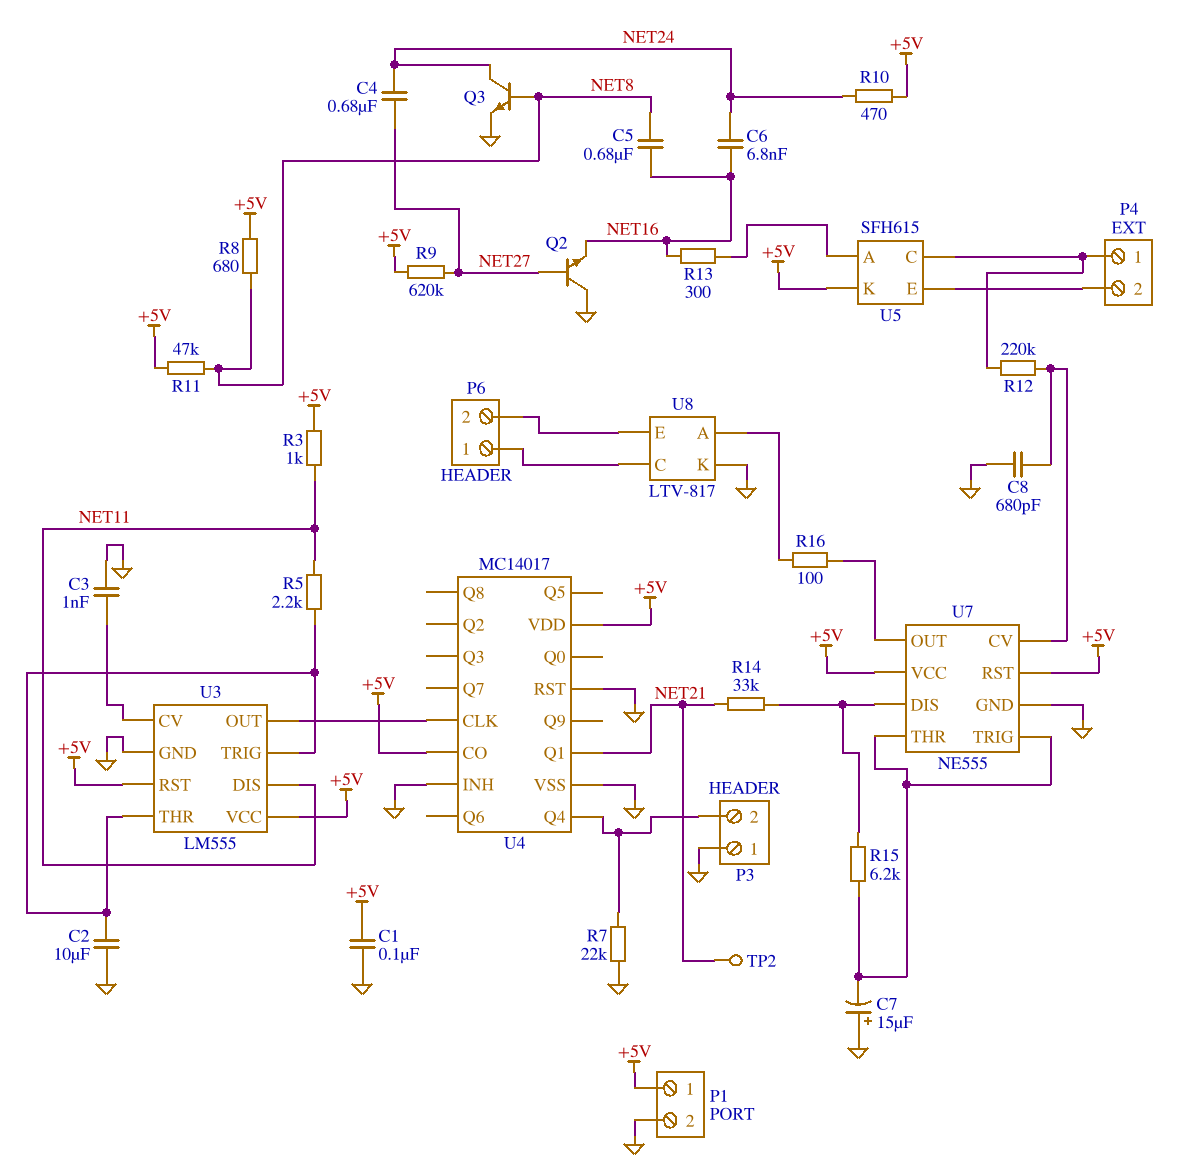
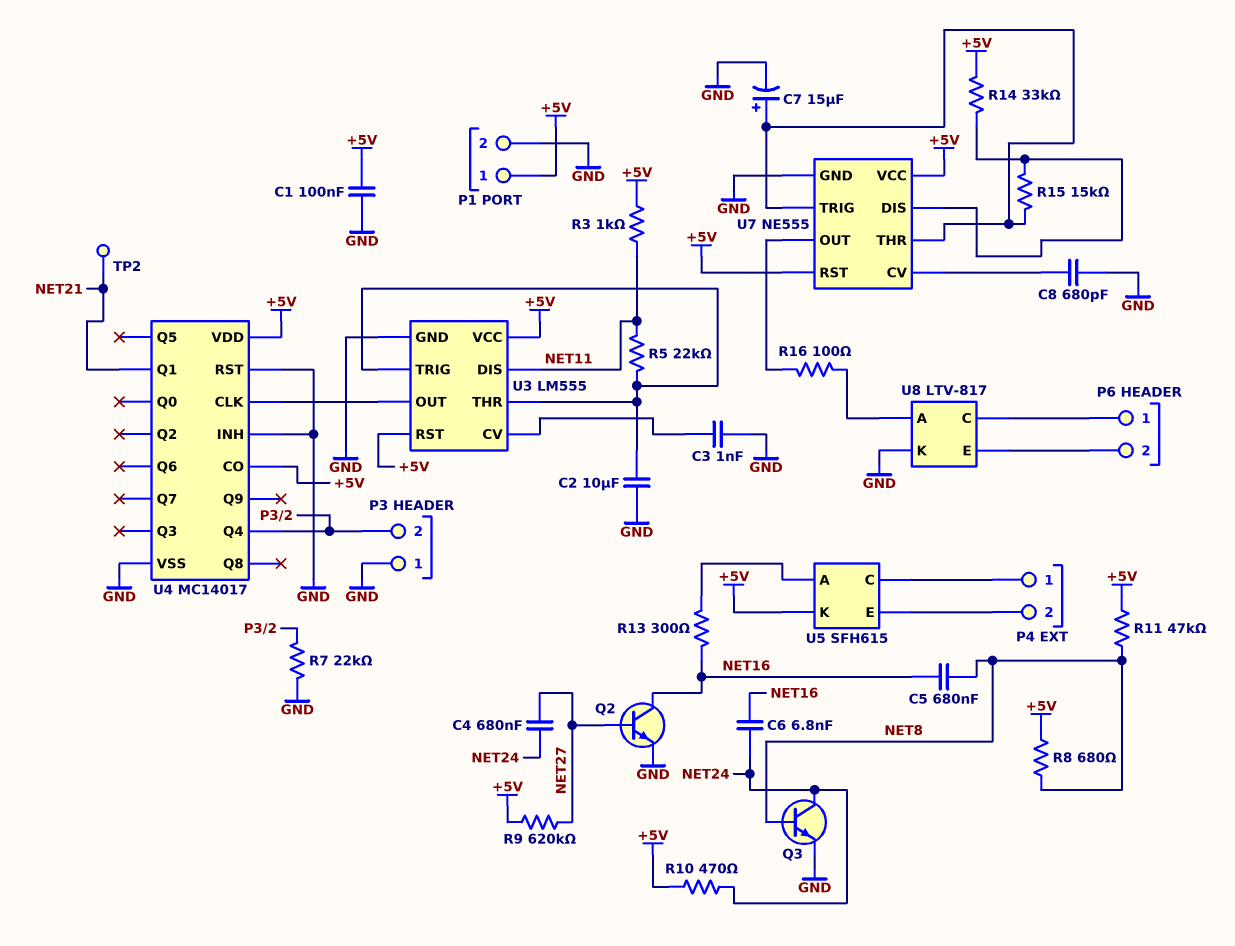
C7: 15uF (plus GND, minus U7/THR) -> 15uF (plus U7/THR, minus GND)
Q2: NPN (B NET27, C GND, E NET16) -> NPN (B NET27, C NET16, E GND)
R5: 2.2k (NET11, U3/THR) -> 22k (NET11, U3/THR)
R12: 220k (P4/1, U7/CV) -> none
R14: 33k (NET21, U7/DIS) -> 33k (+5V, U7/DIS)
R15: 6.2k (U7/DIS, U7/THR) -> 15k (U7/DIS, U7/THR)

